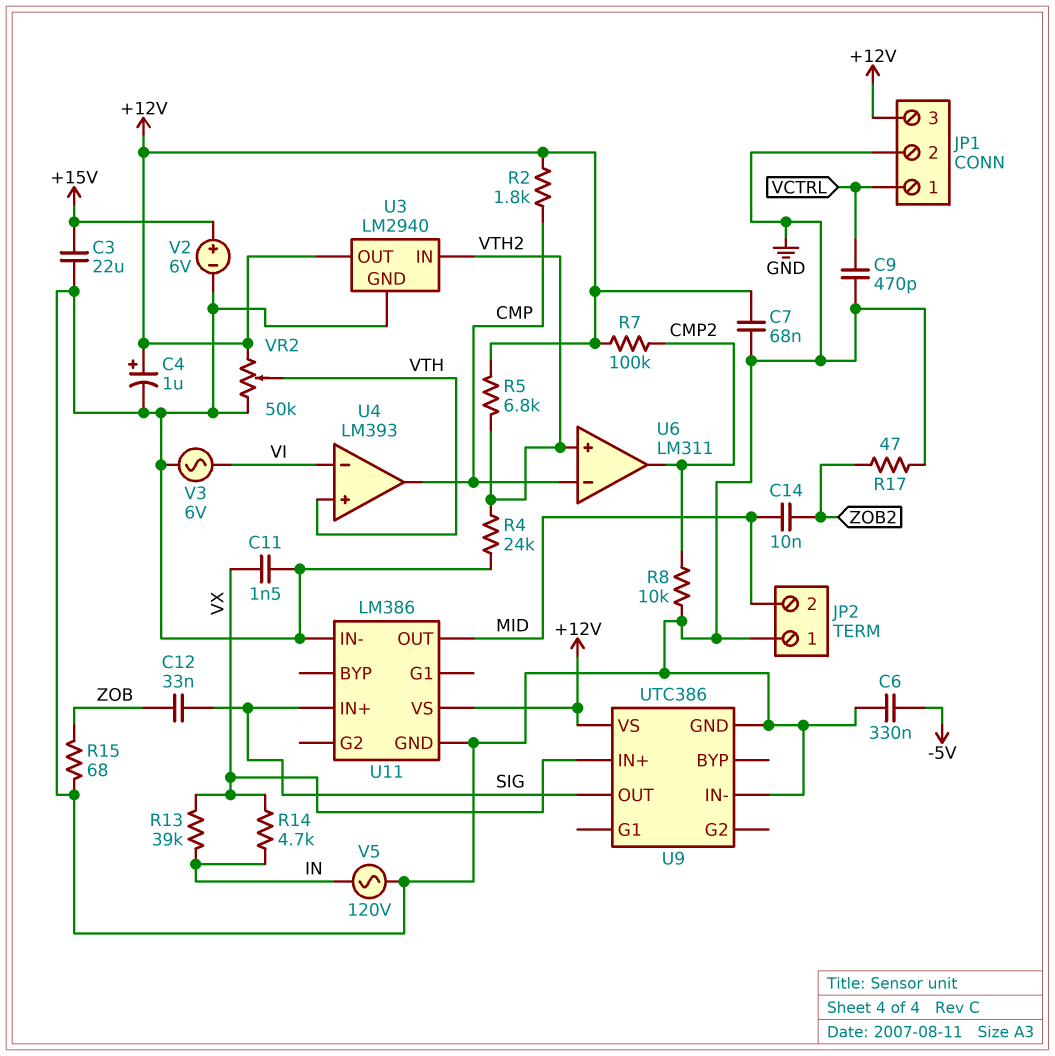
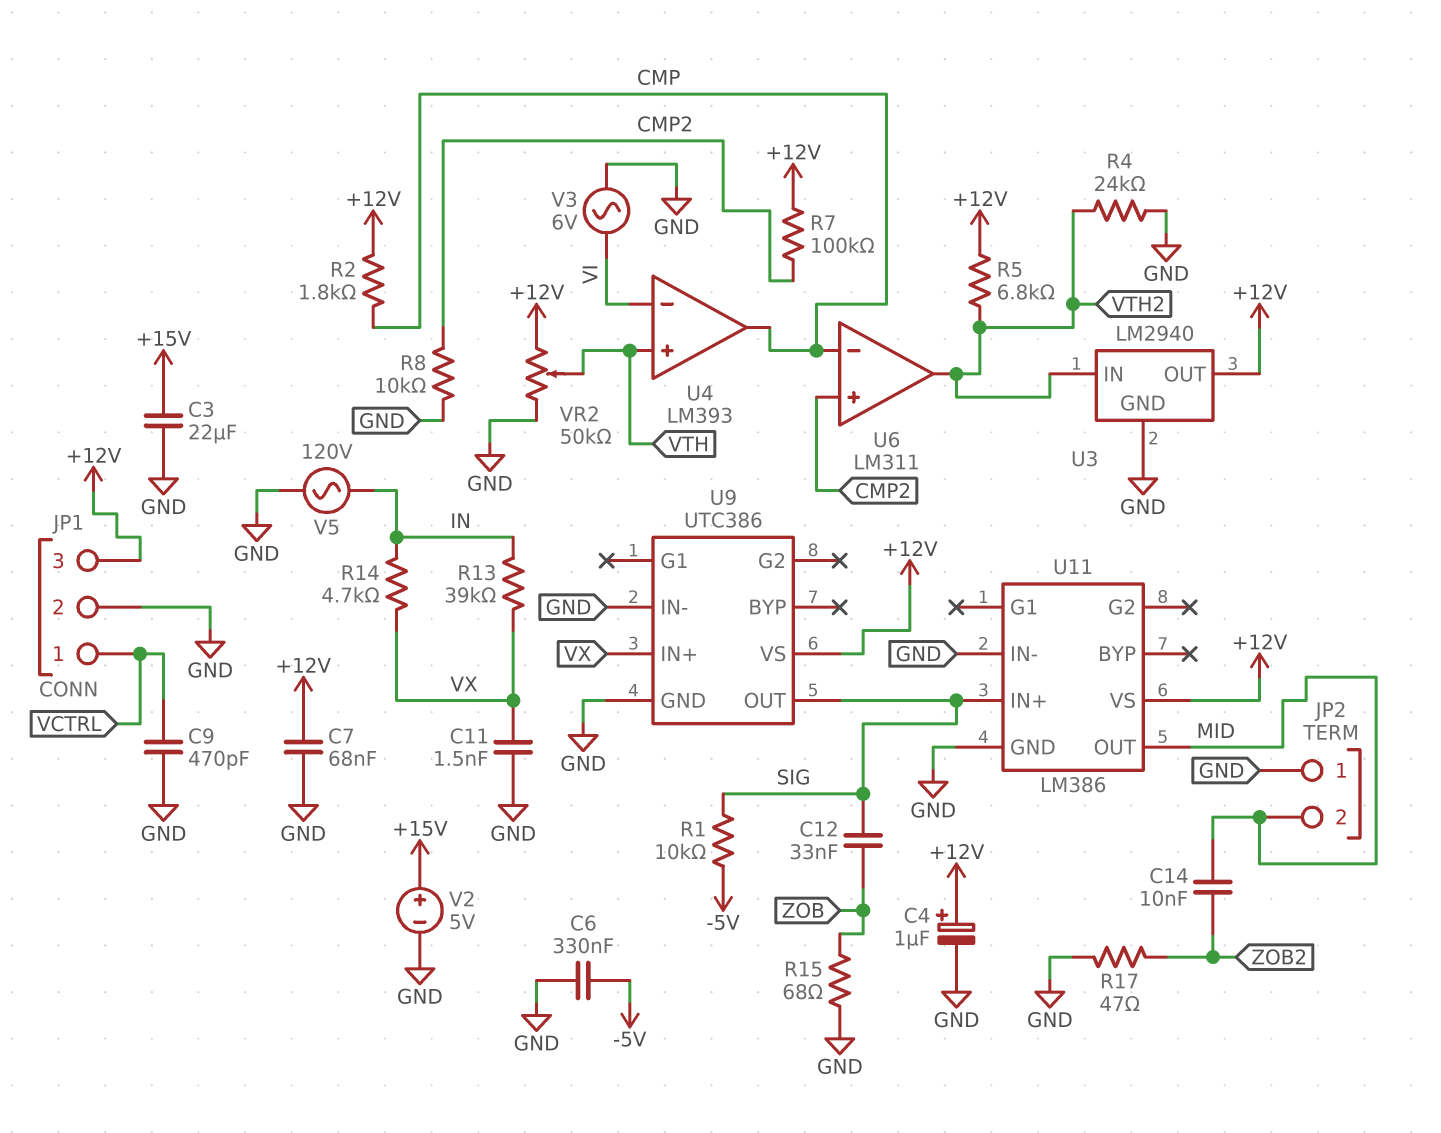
R1: none -> 10k (-5V, SIG)
U6 pin in+: VTH2 -> CMP2
U6 pin out: CMP2 -> VTH2
V2: 6V (plus +15V, minus GND) -> 5V (plus +15V, minus GND)

